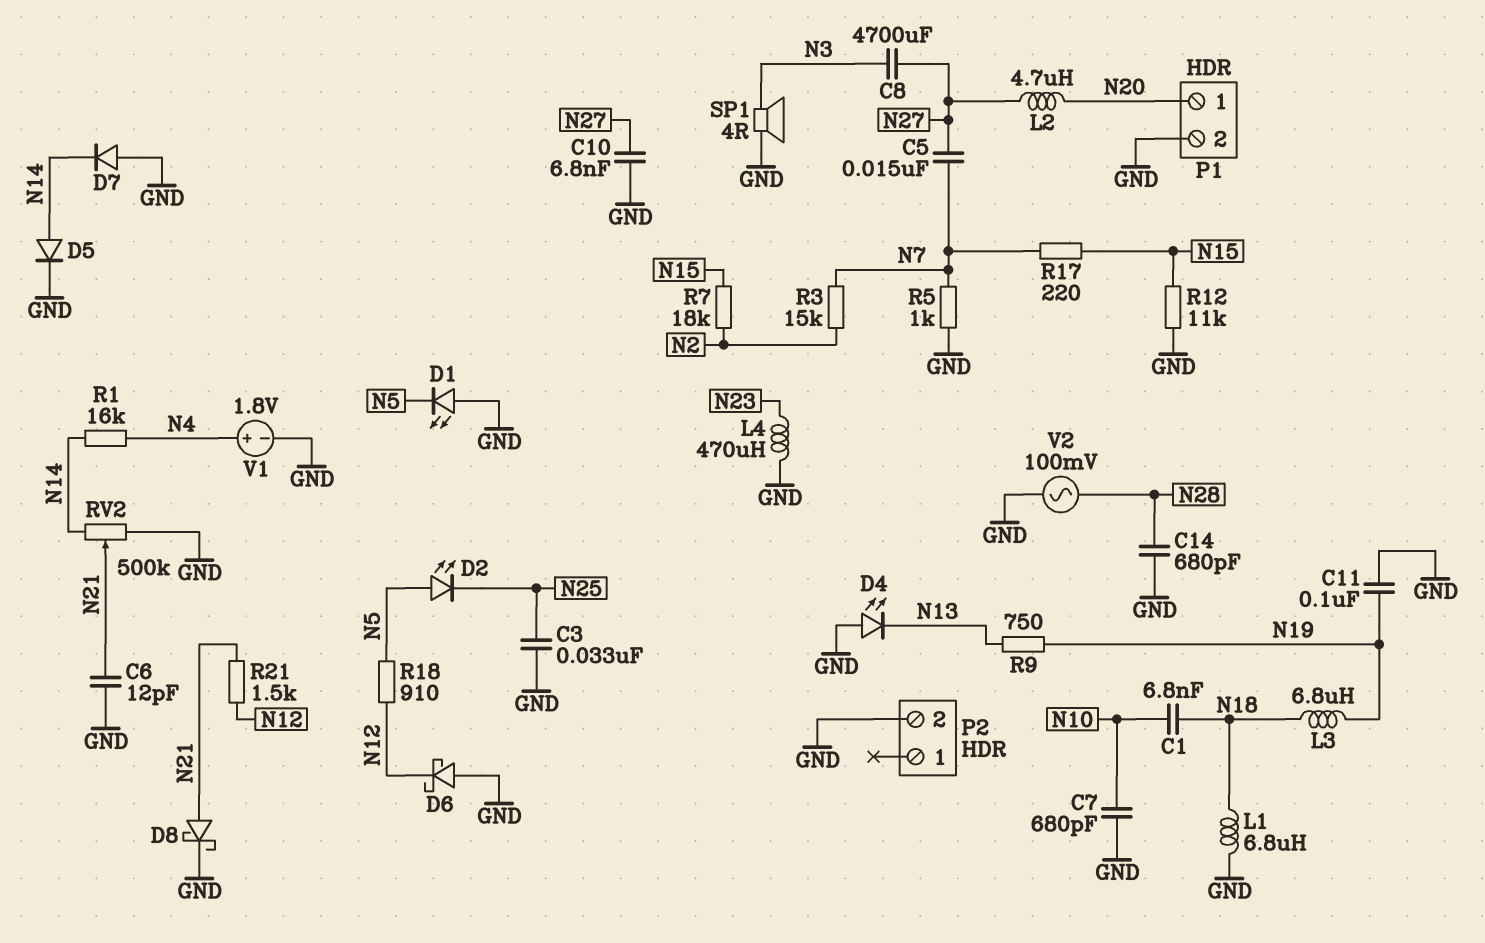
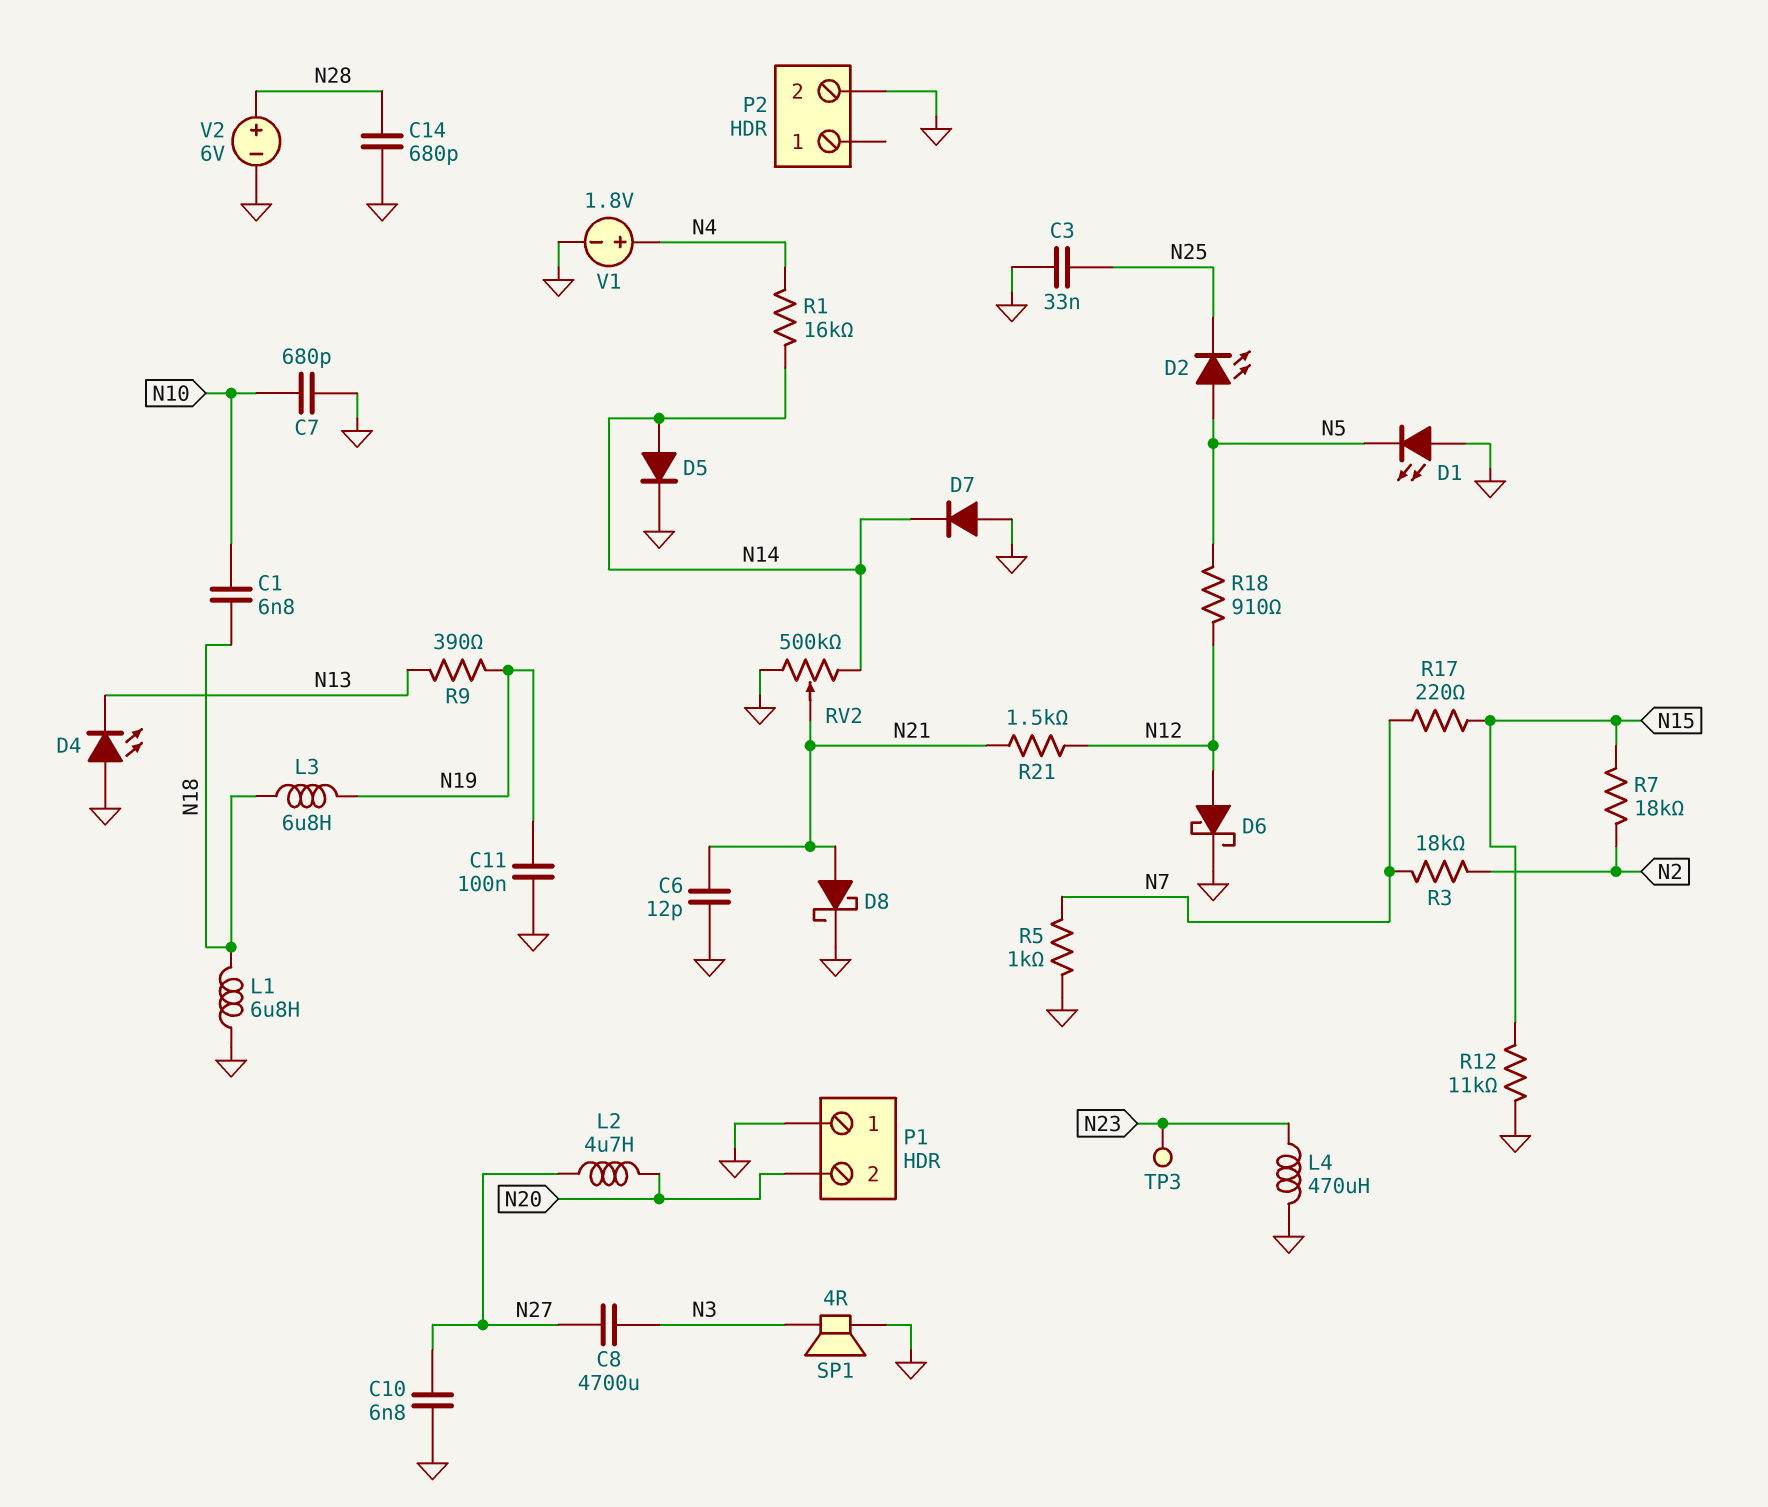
C5: 15nF (N7, N27) -> none
D6: schottky (A GND, K N12) -> schottky (A N12, K GND)
P1 pin 1: N20 -> GND
P1 pin 2: GND -> N20
R3: 15k (N2, N7) -> 18k (N2, N7)
R9: 750 (N13, N19) -> 390 (N13, N19)
TP3: none -> test point (N23)
V2: AC 100mV (GND, N28) -> 6V (plus N28, minus GND)

